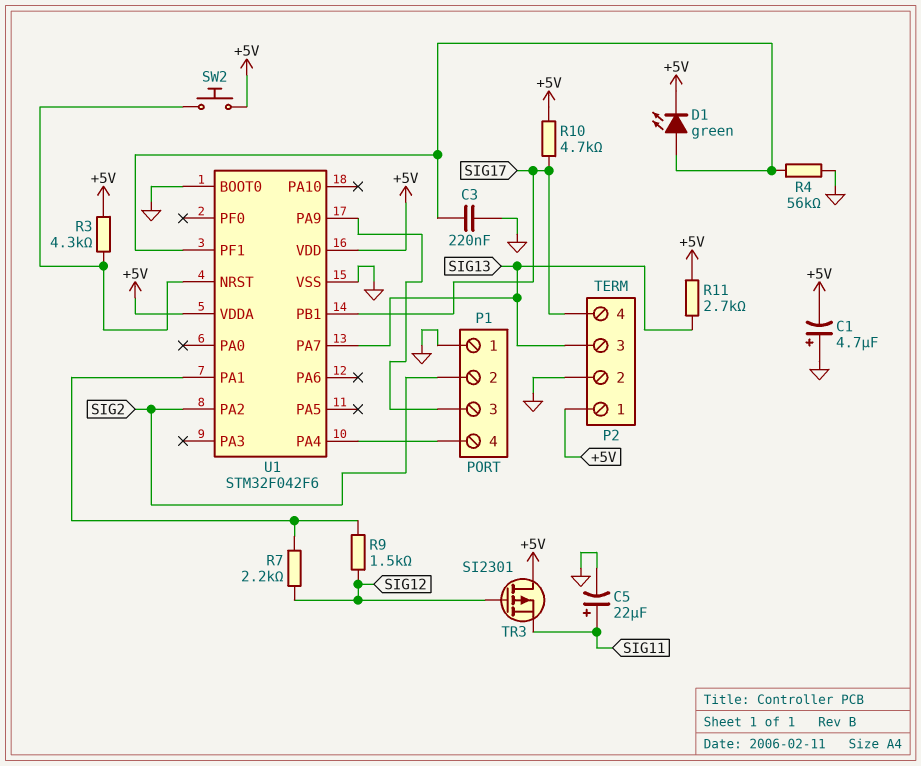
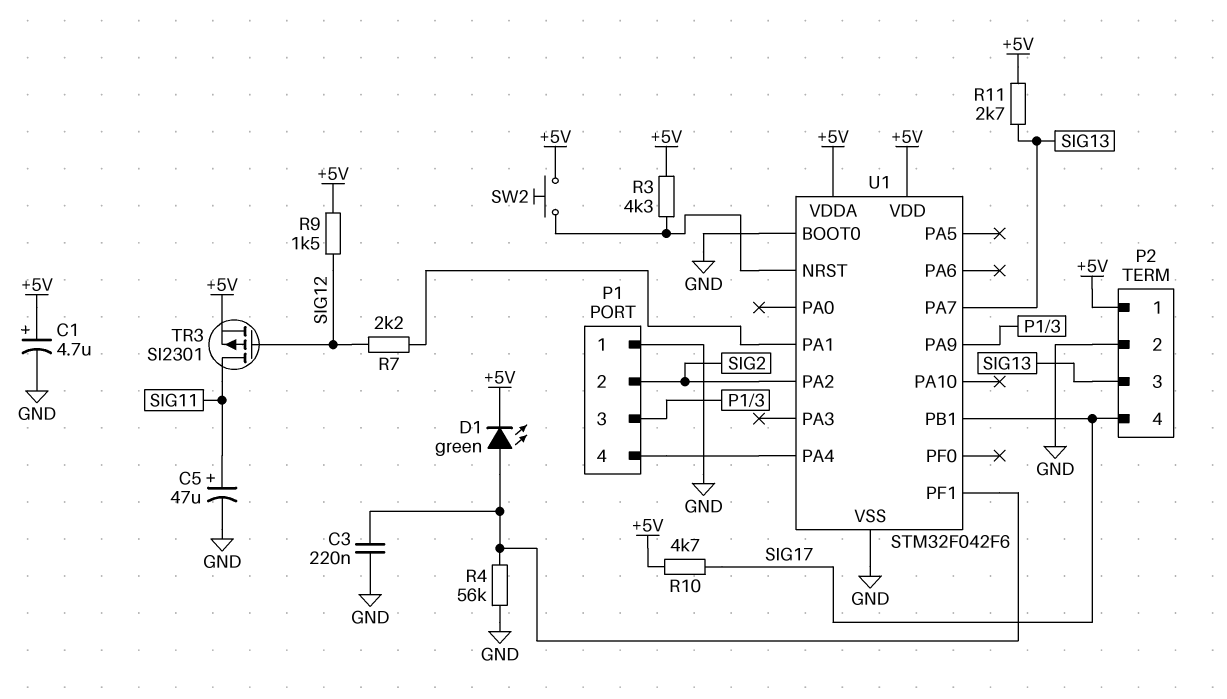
C1: 4.7uF (plus GND, minus +5V) -> 4.7uF (plus +5V, minus GND)
C5: 22uF (plus SIG11, minus GND) -> 47uF (plus SIG11, minus GND)
R9: 1.5k (SIG12, U1/PA1) -> 1.5k (+5V, SIG12)
TR3: PMOS SI2301 (G SIG12, D +5V, S SIG11) -> PMOS SI2301 (G SIG12, D SIG11, S +5V)

